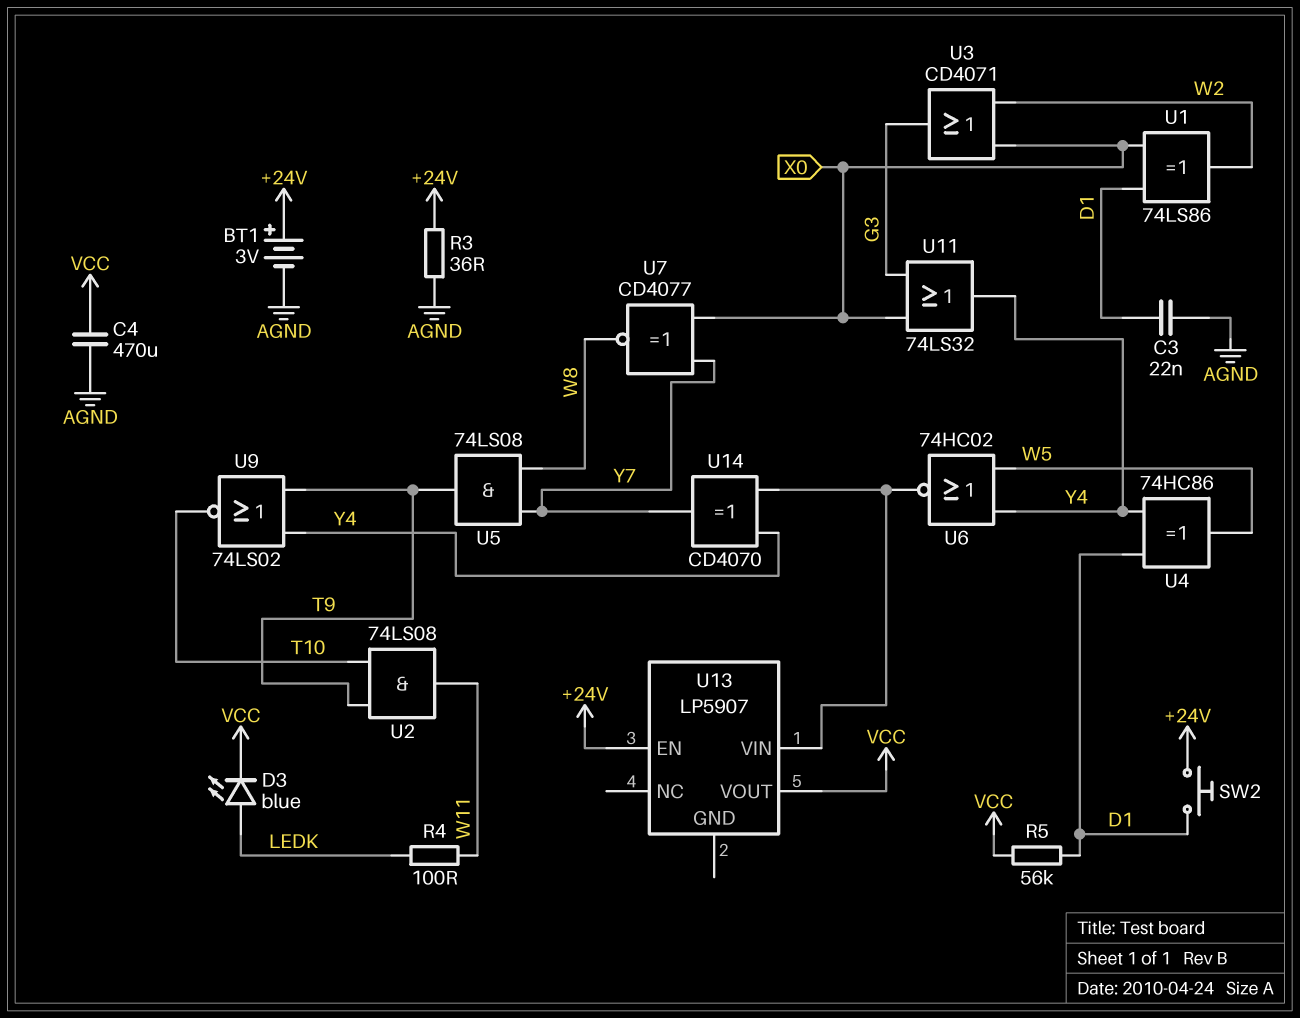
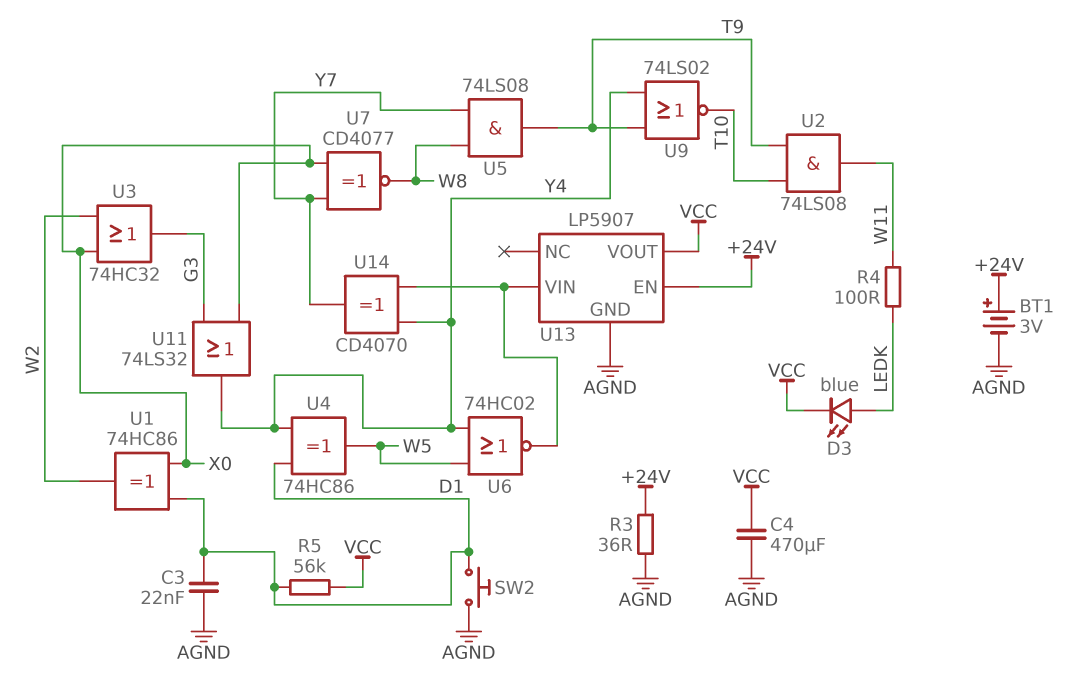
SW2: button (+24V, D1) -> button (AGND, D1)
U1: XOR 74LS86 (in D1, in X0, out W2) -> XOR 74HC86 (in D1, in X0, out W2)
U3: OR CD4071 (in W2, in X0, out G3) -> OR 74HC32 (in W2, in X0, out G3)
U13 pin GND: none -> AGND

